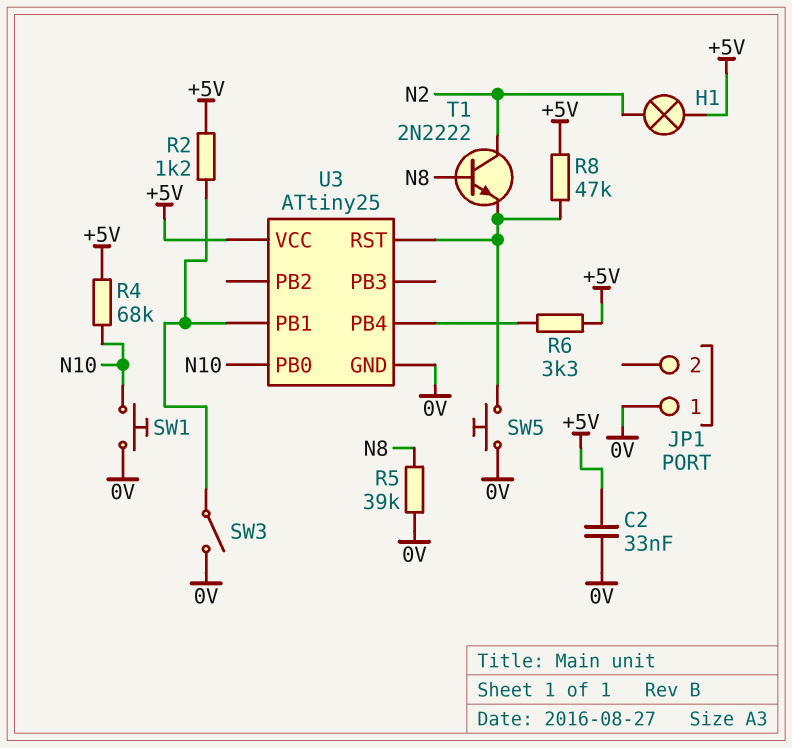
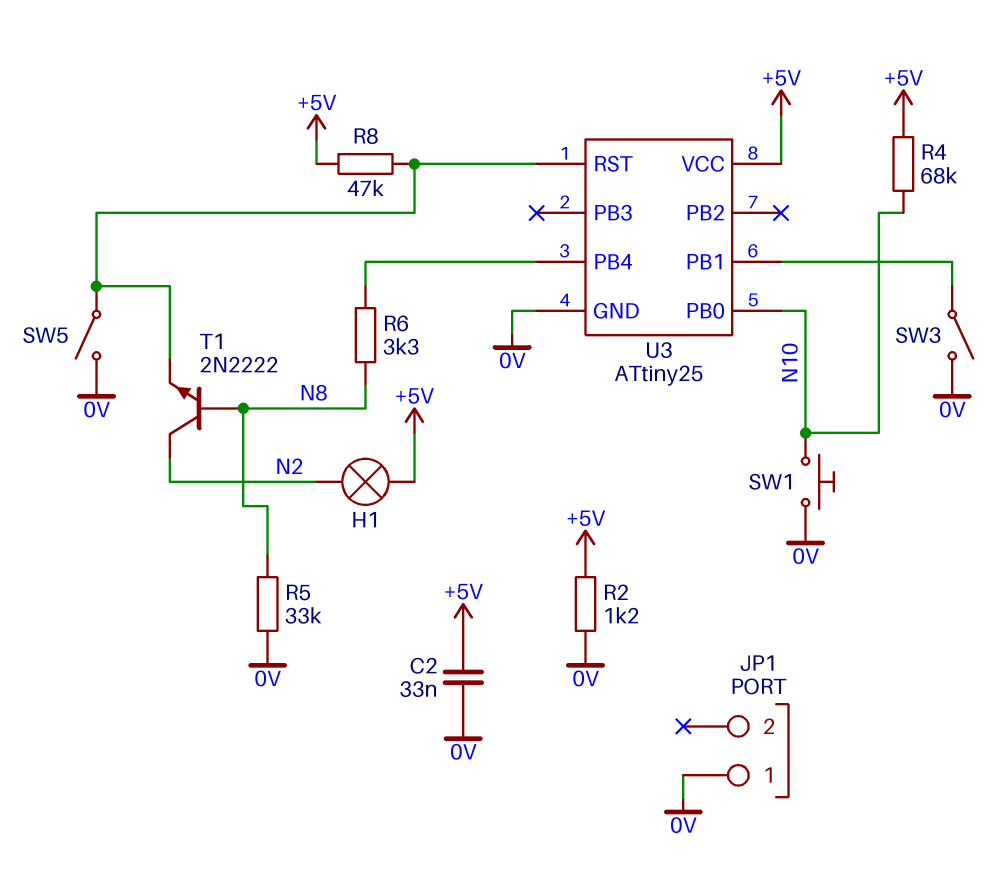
R2: 1.2k (+5V, U3/PB1) -> 1.2k (+5V, 0V)
R5: 39k (0V, N8) -> 33k (0V, N8)
R6: 3.3k (+5V, U3/PB4) -> 3.3k (N8, U3/PB4)
SW5: button (0V, U3/RST) -> switch (0V, U3/RST)

